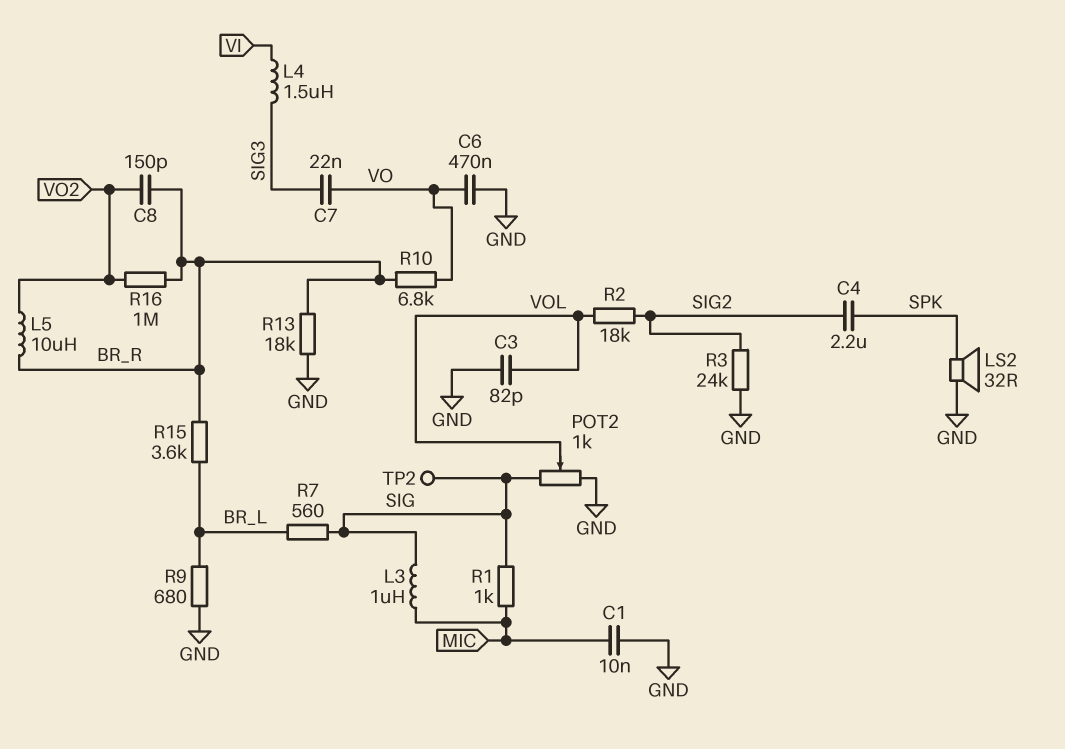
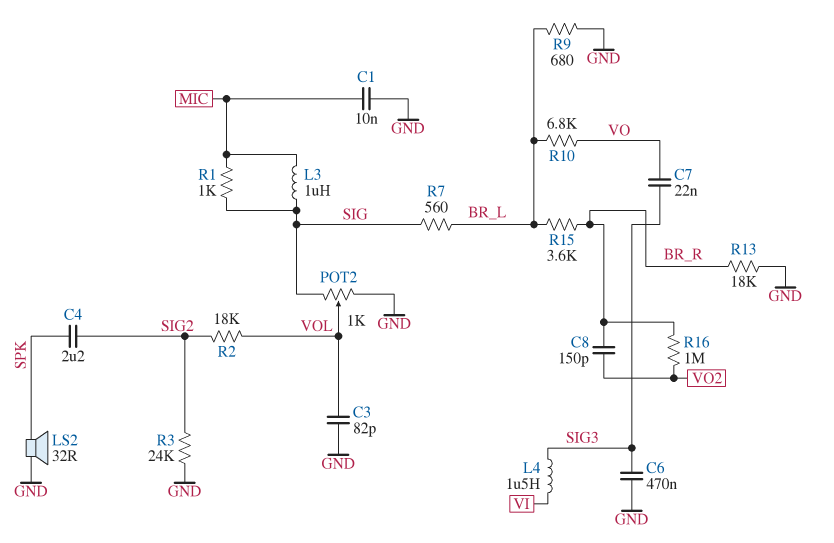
C6: 470nF (GND, VO) -> 470nF (GND, SIG3)
L5: 10uH (BR_R, VO2) -> none
R10: 6.8k (BR_R, VO) -> 6.8k (BR_L, VO)
TP2: test point (SIG) -> none

